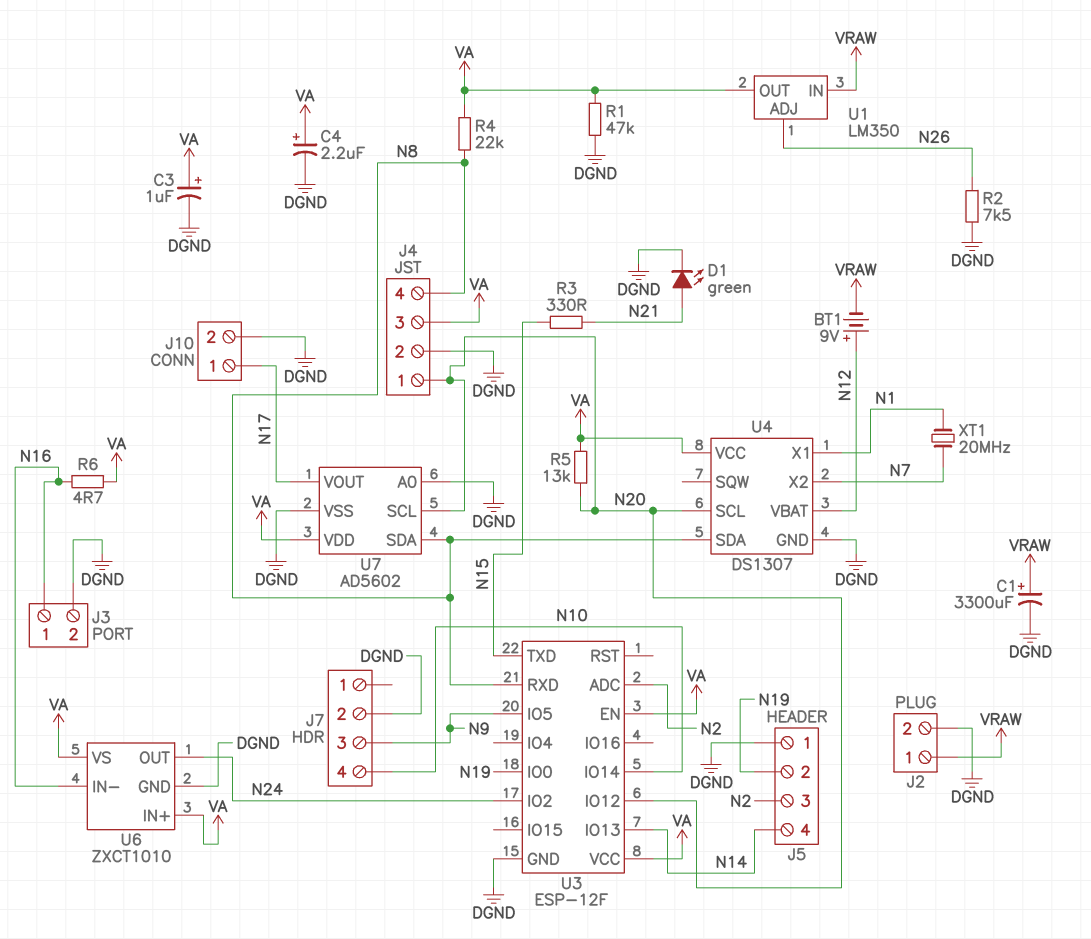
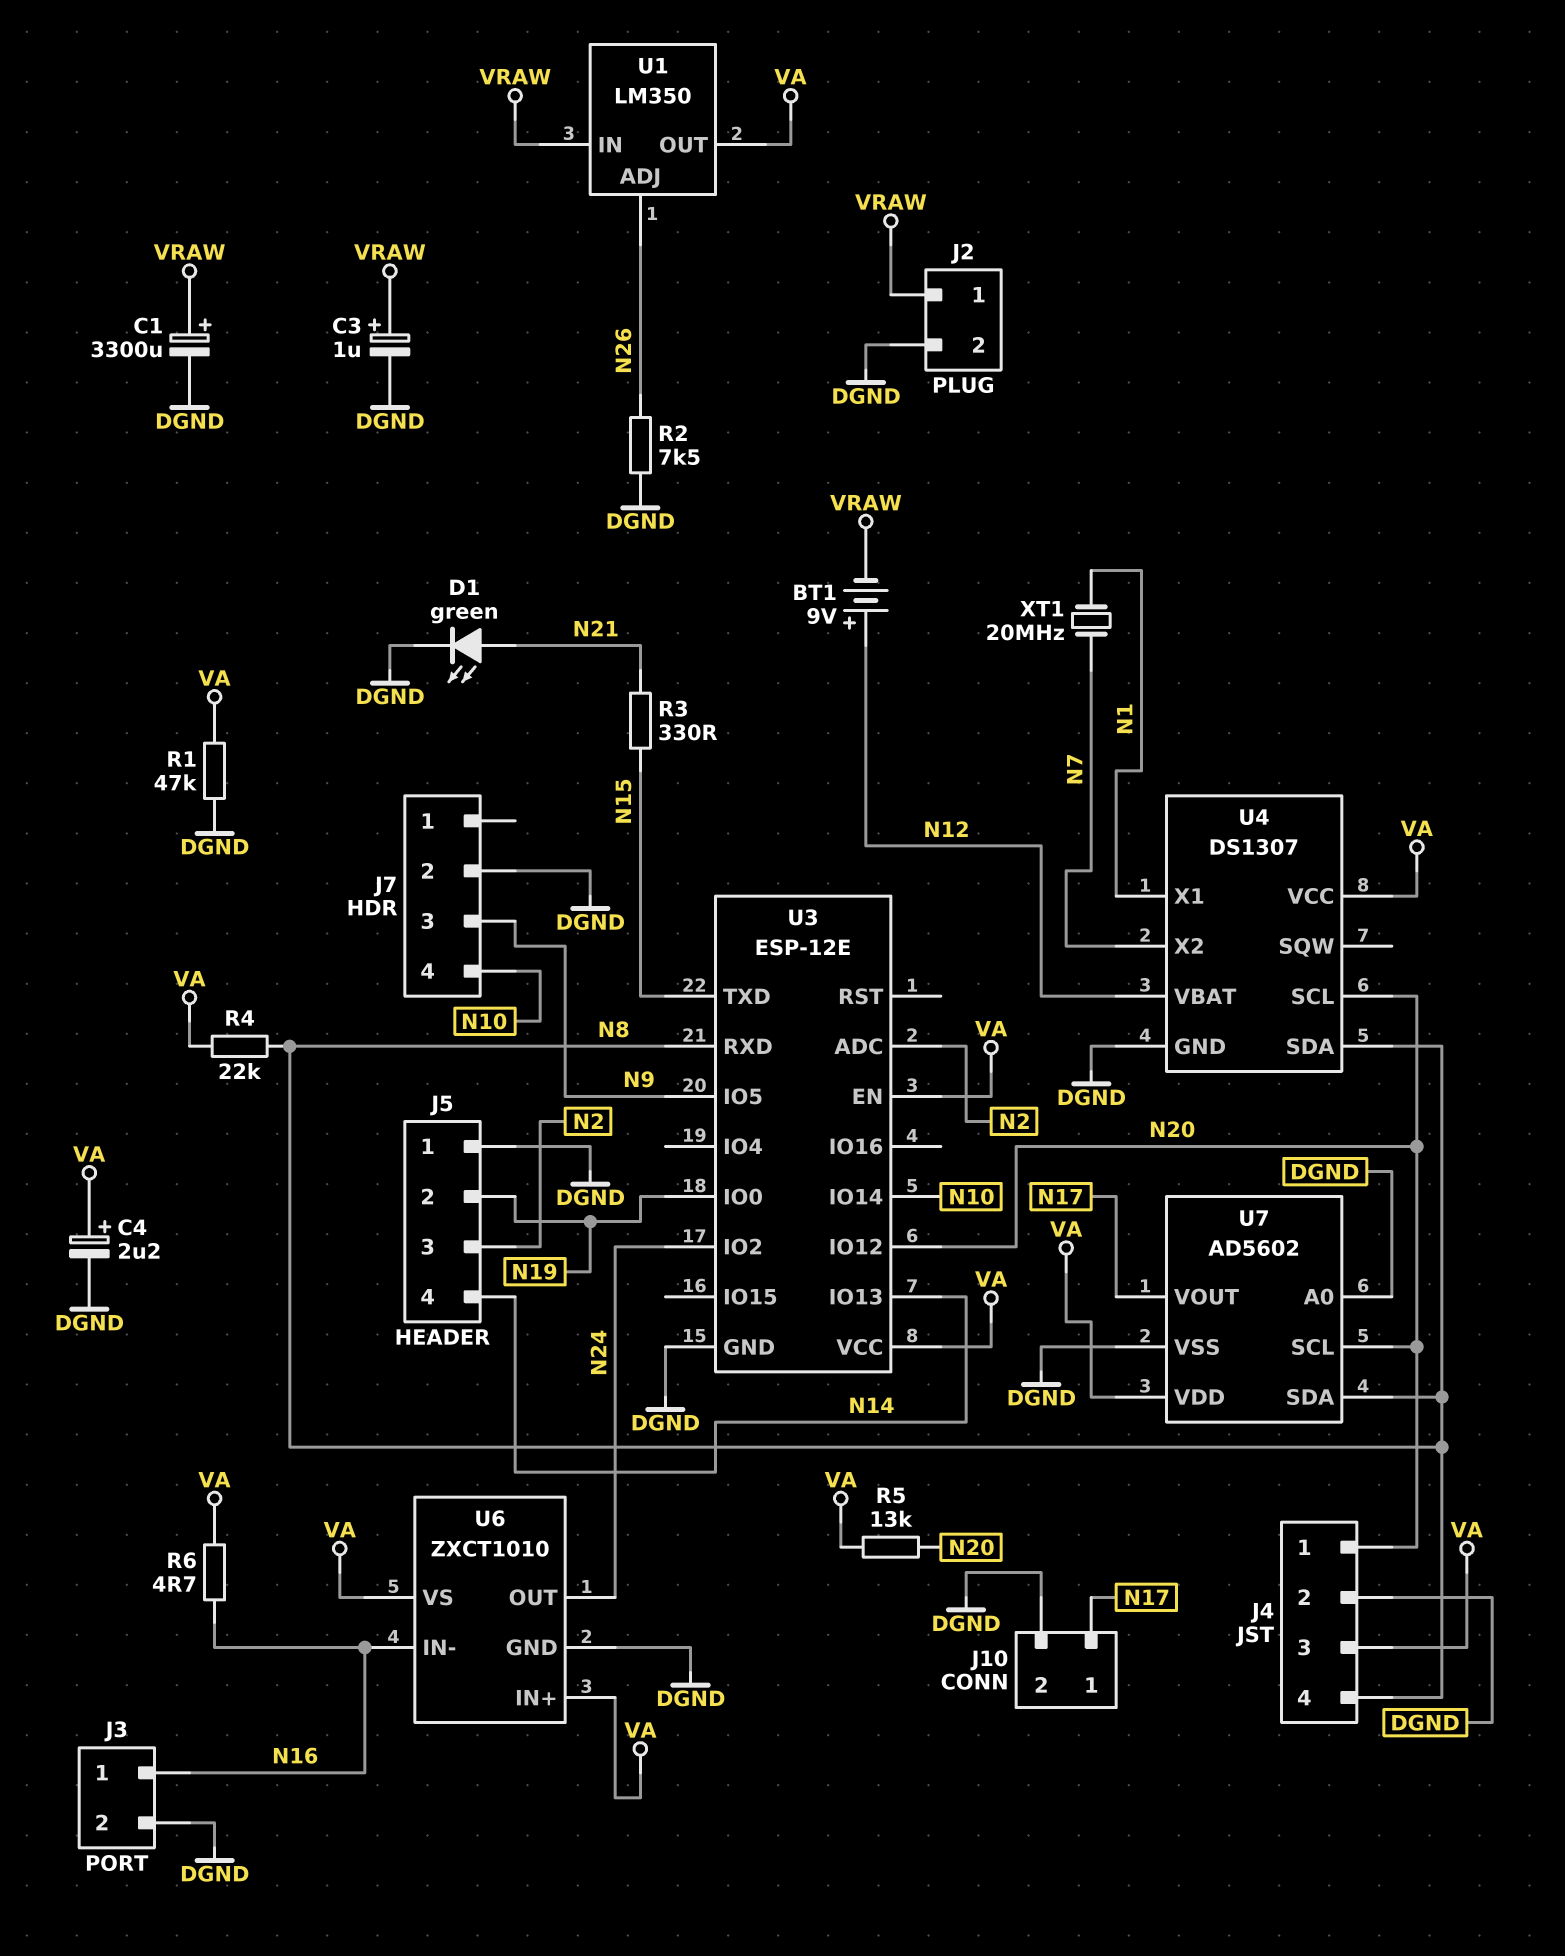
C3: 1uF (plus VA, minus DGND) -> 1uF (plus VRAW, minus DGND)
U3: ESP-12F -> ESP-12E

